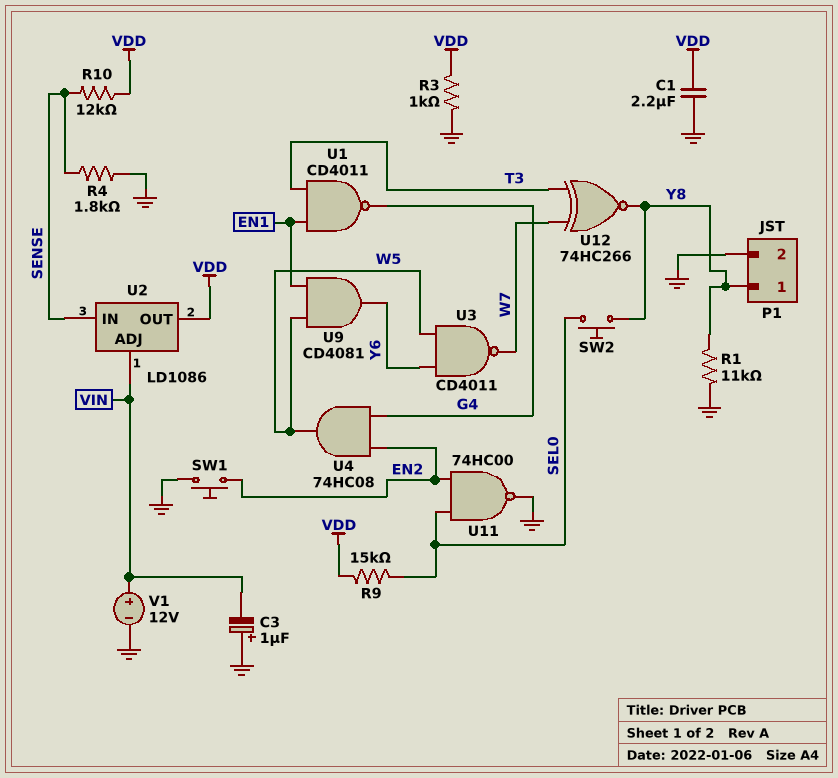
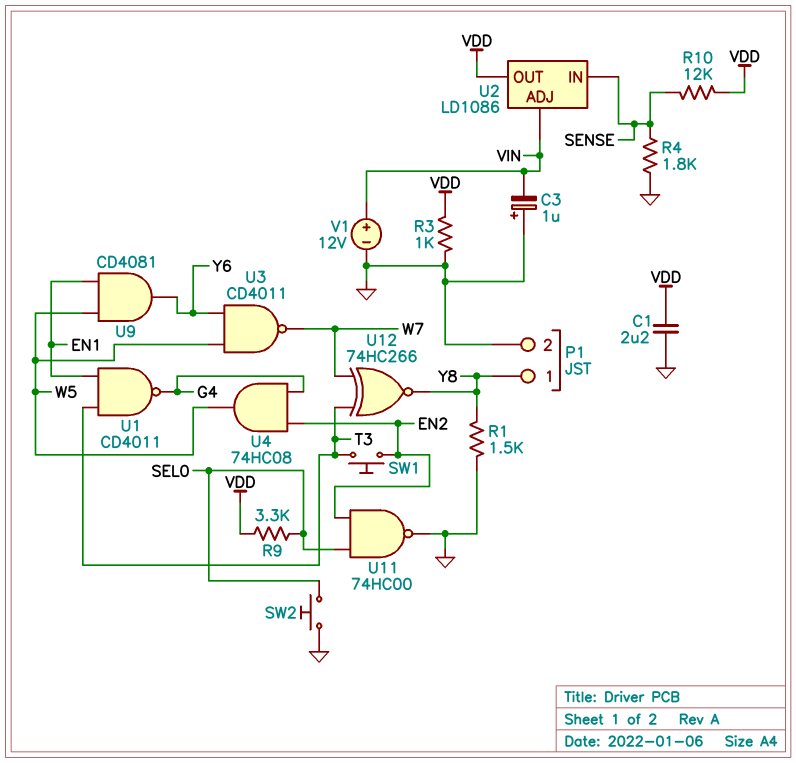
R1: 11k (GND, Y8) -> 1.5k (GND, Y8)
R9: 15k (SEL0, VDD) -> 3.3k (SEL0, VDD)
SW1: button (EN2, GND) -> button (EN2, T3)
SW2: button (SEL0, Y8) -> button (GND, SEL0)

